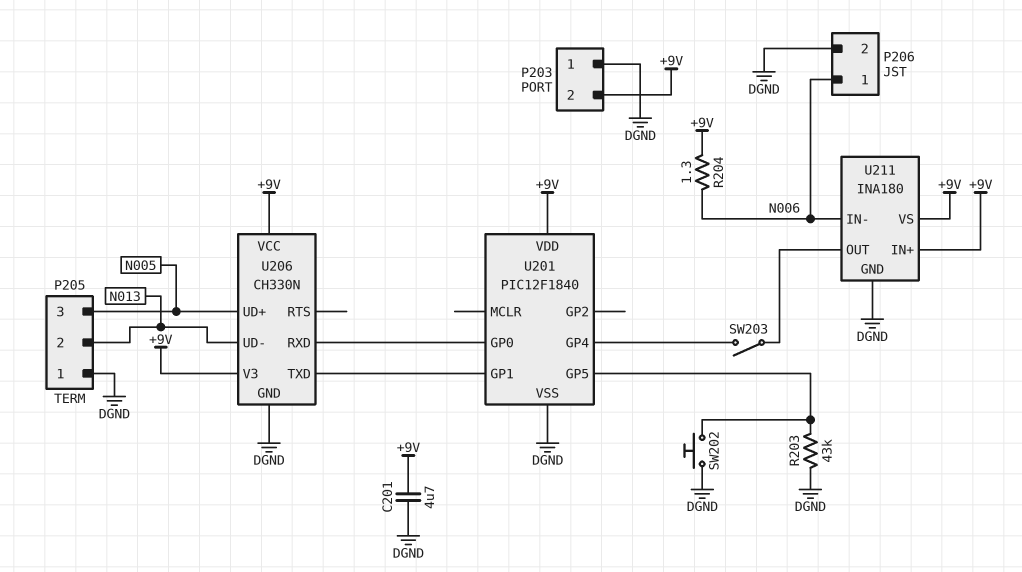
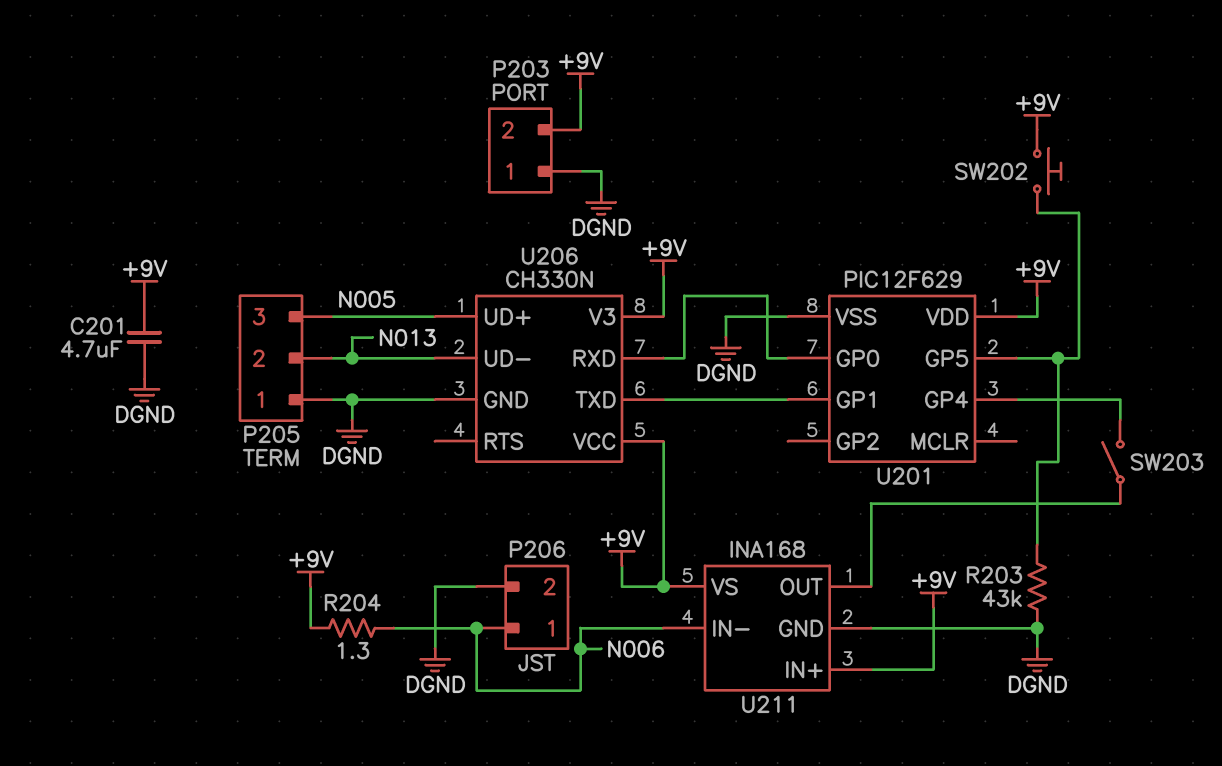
SW202: button (DGND, U201/GP5) -> button (+9V, U201/GP5)
U201: PIC12F1840 -> PIC12F629
U211: INA180 -> INA168

